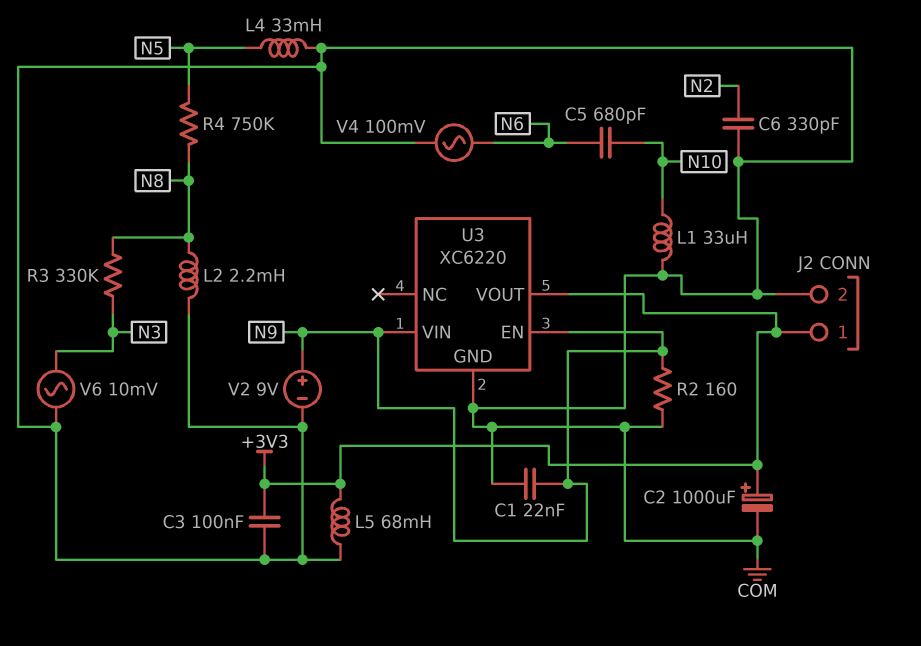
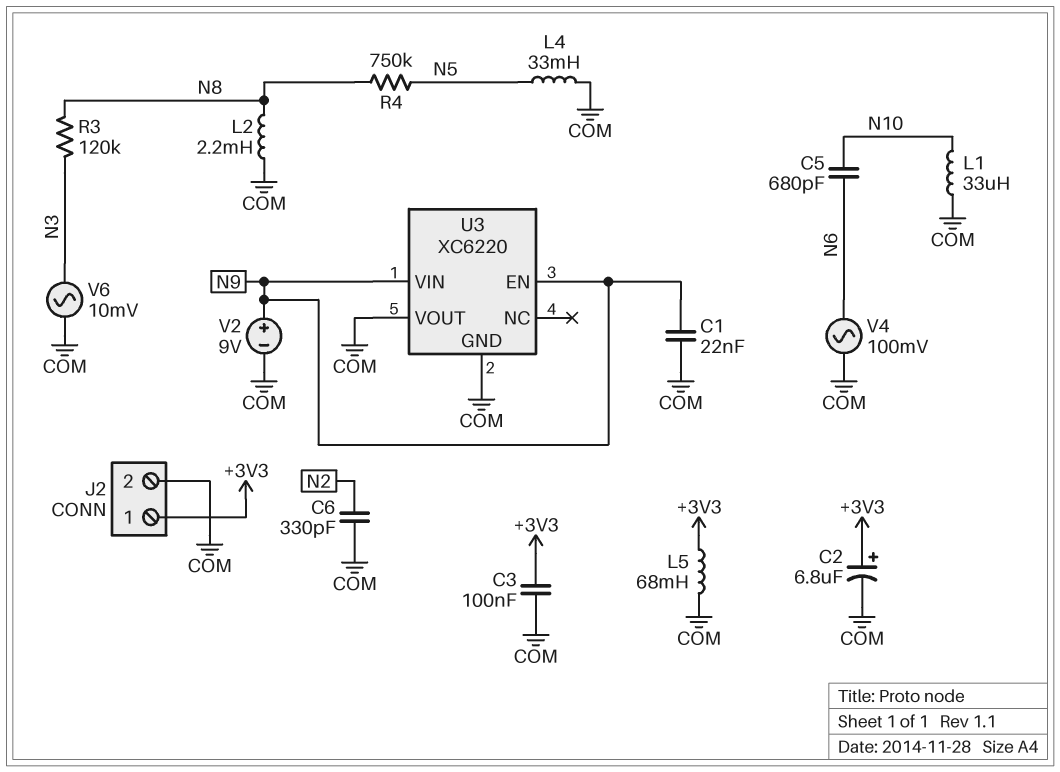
C2: 1000uF (plus +3V3, minus COM) -> 6.8uF (plus +3V3, minus COM)
R2: 160 (COM, N9) -> none
R3: 330k (N3, N8) -> 120k (N3, N8)
U3 pin VOUT: +3V3 -> COM

